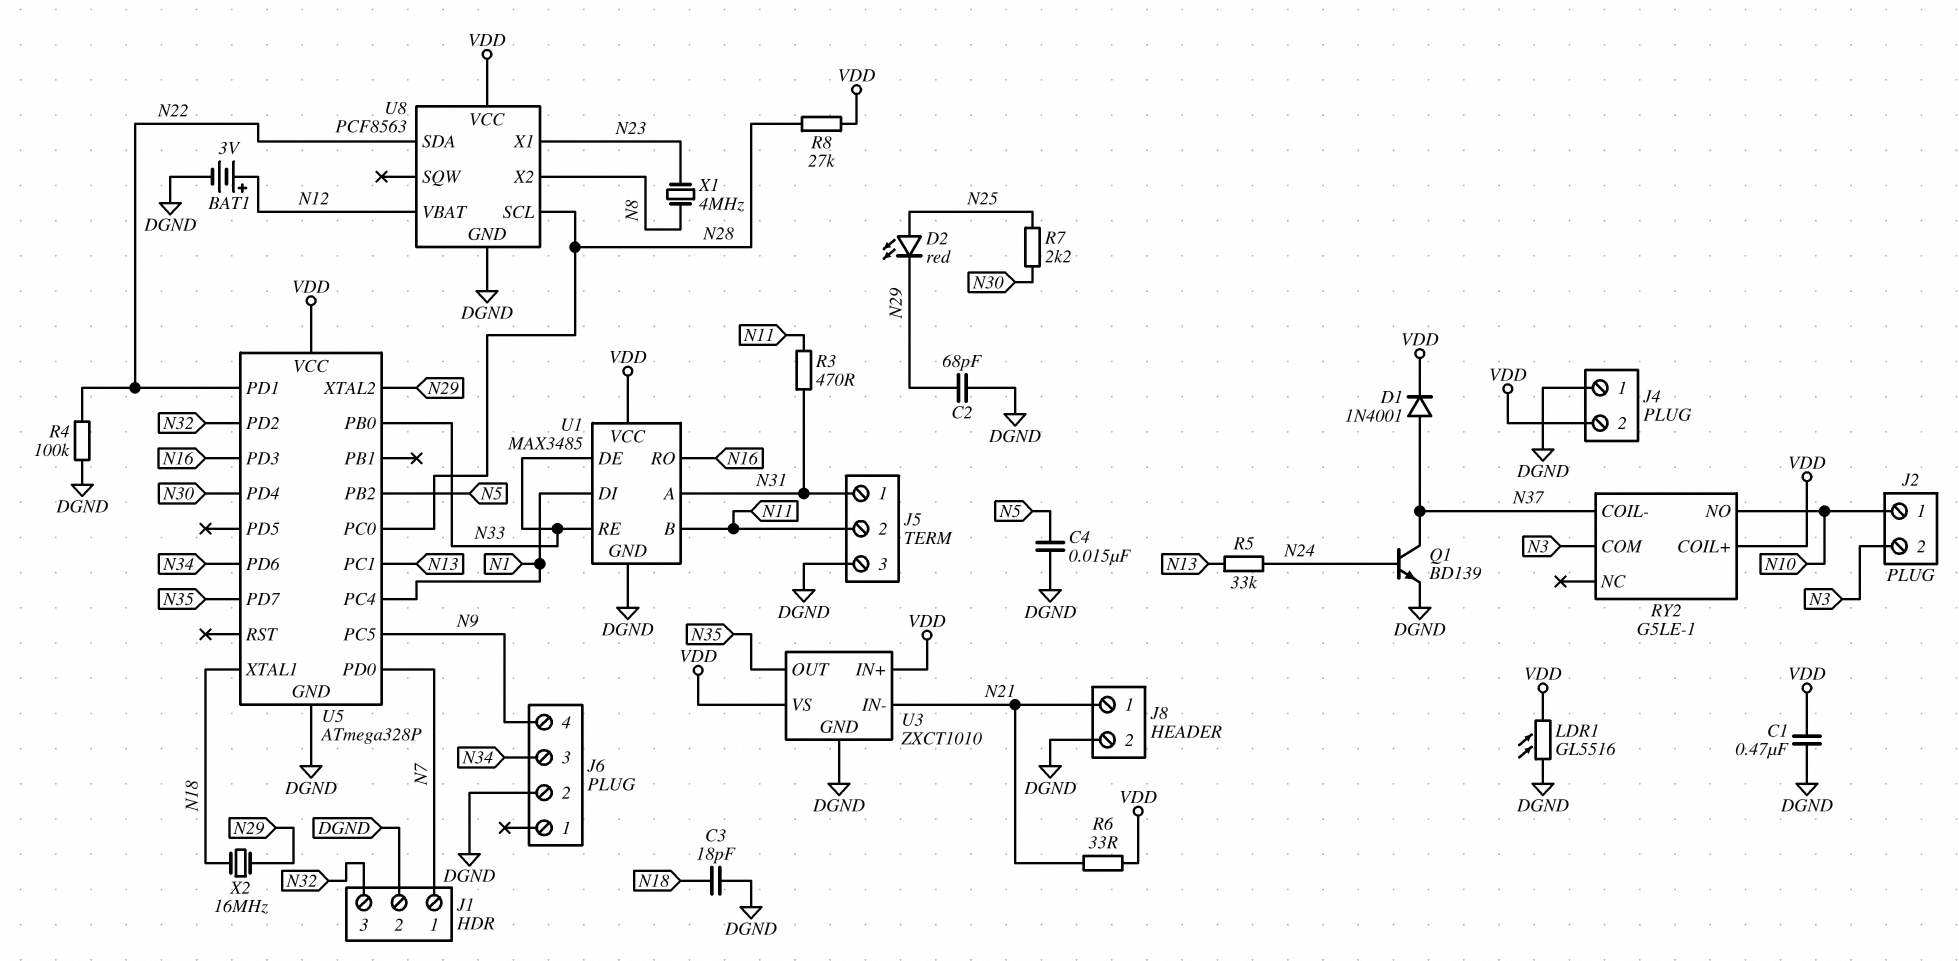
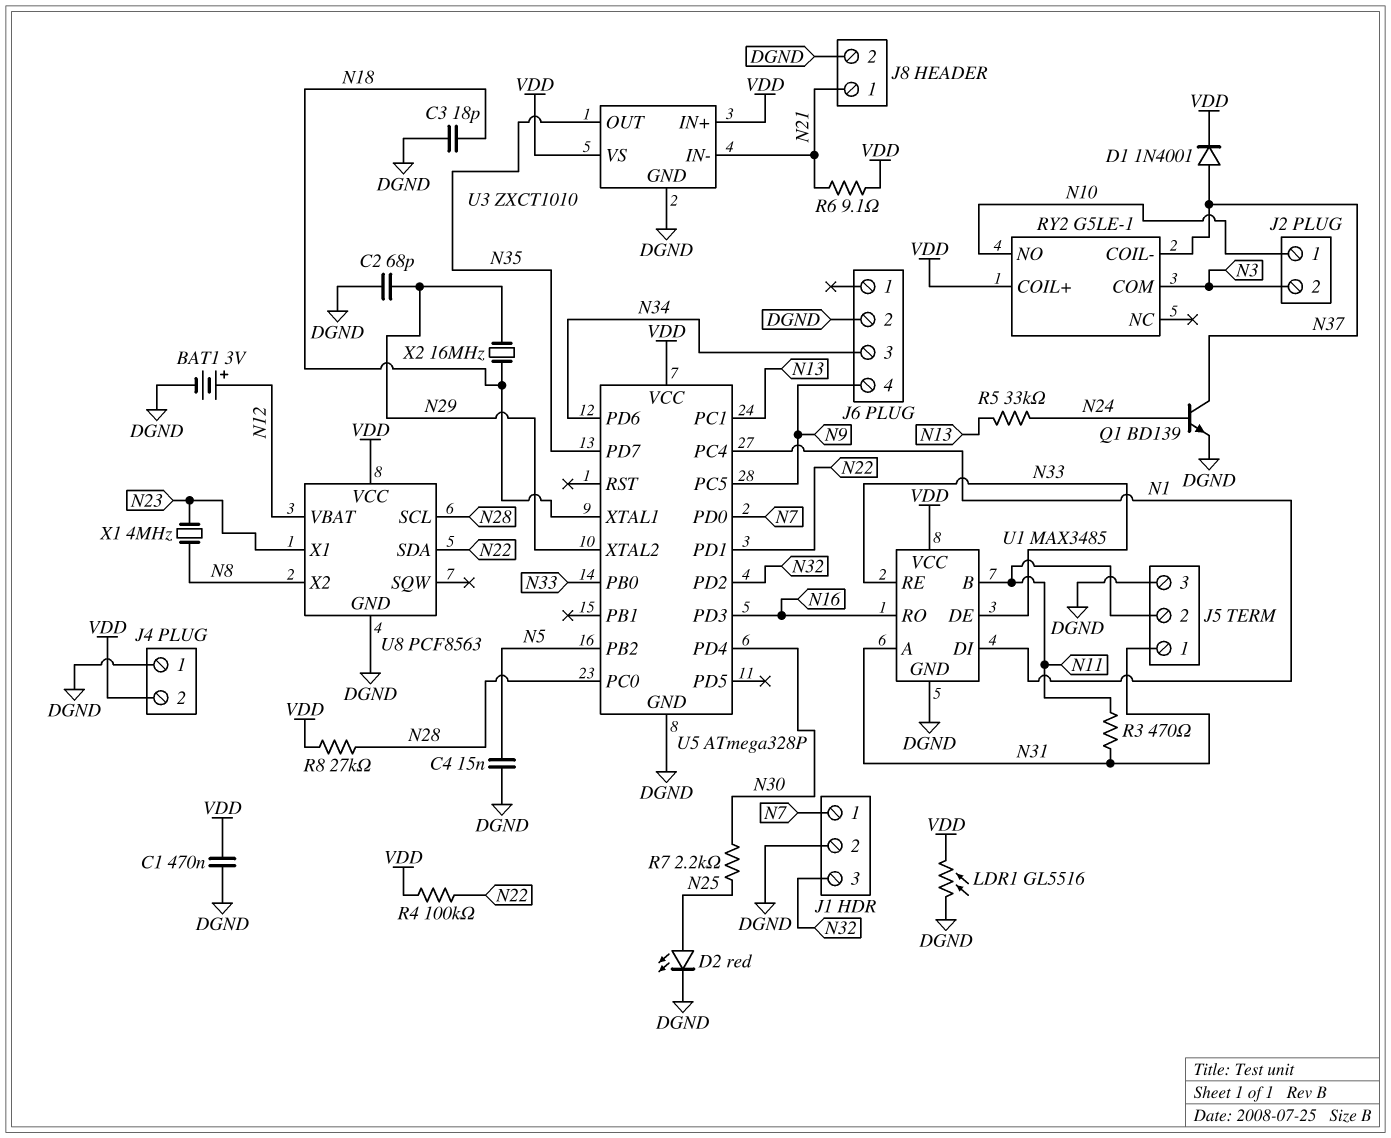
D2: LED red (A N25, K N29) -> LED red (A N25, K DGND)
R4: 100k (DGND, N22) -> 100k (N22, VDD)
R6: 33 (N21, VDD) -> 9.1 (N21, VDD)

